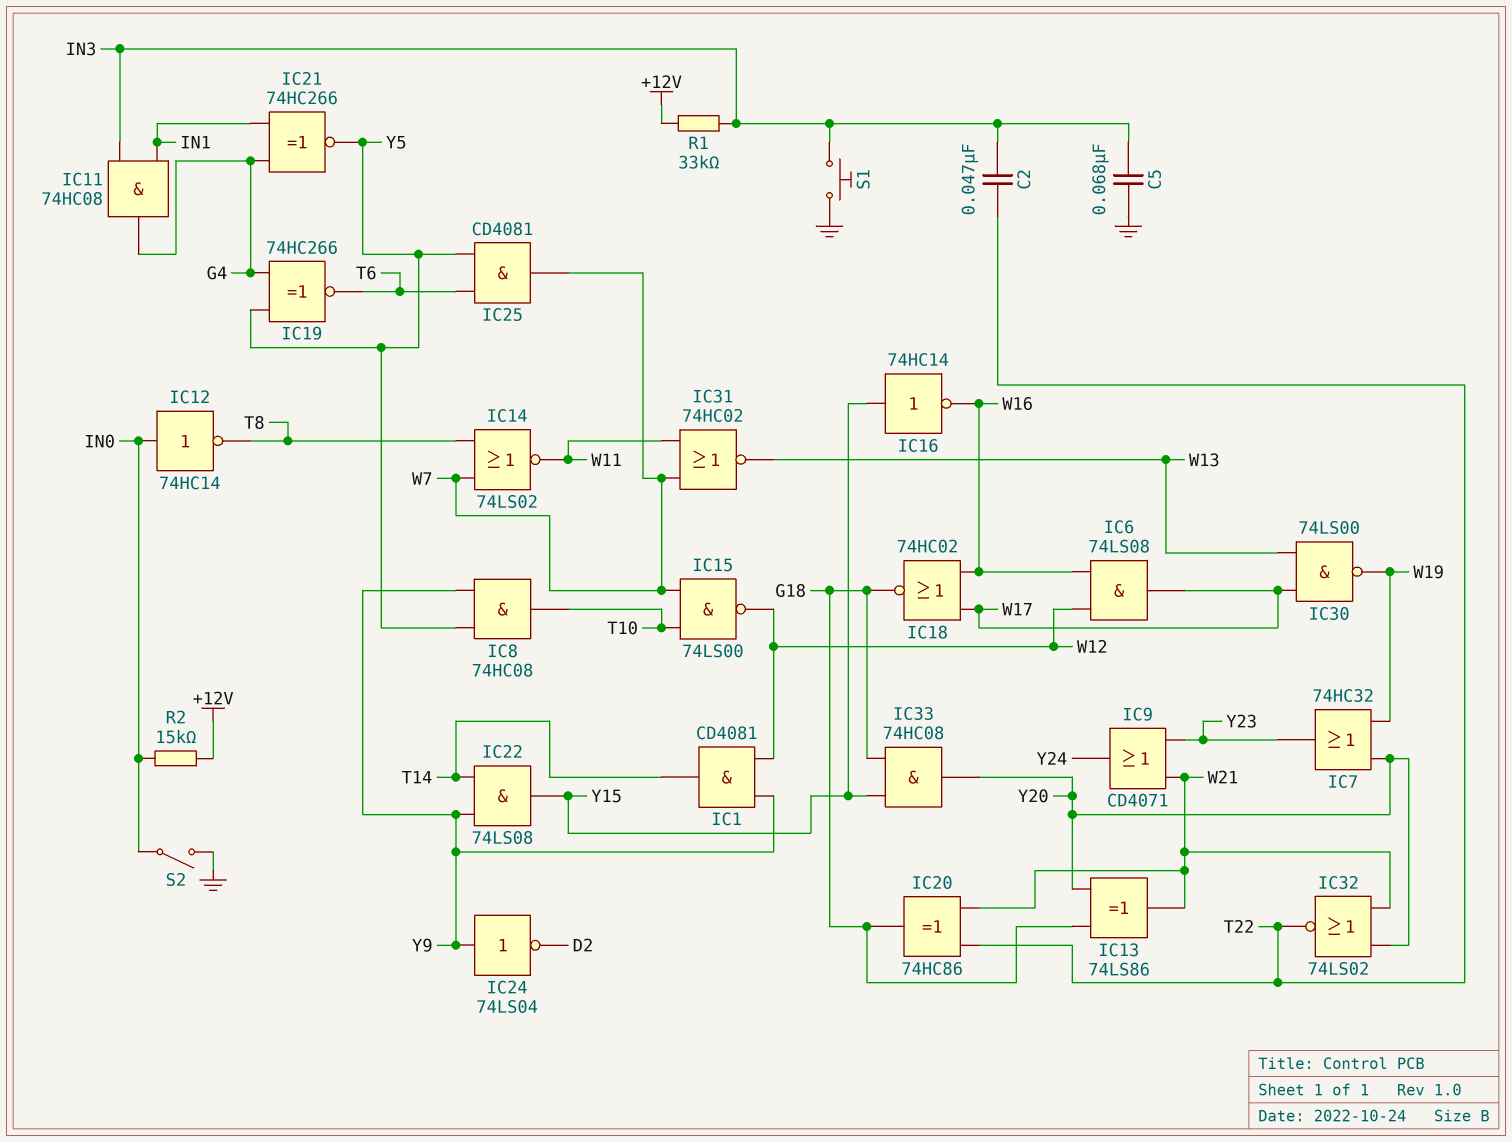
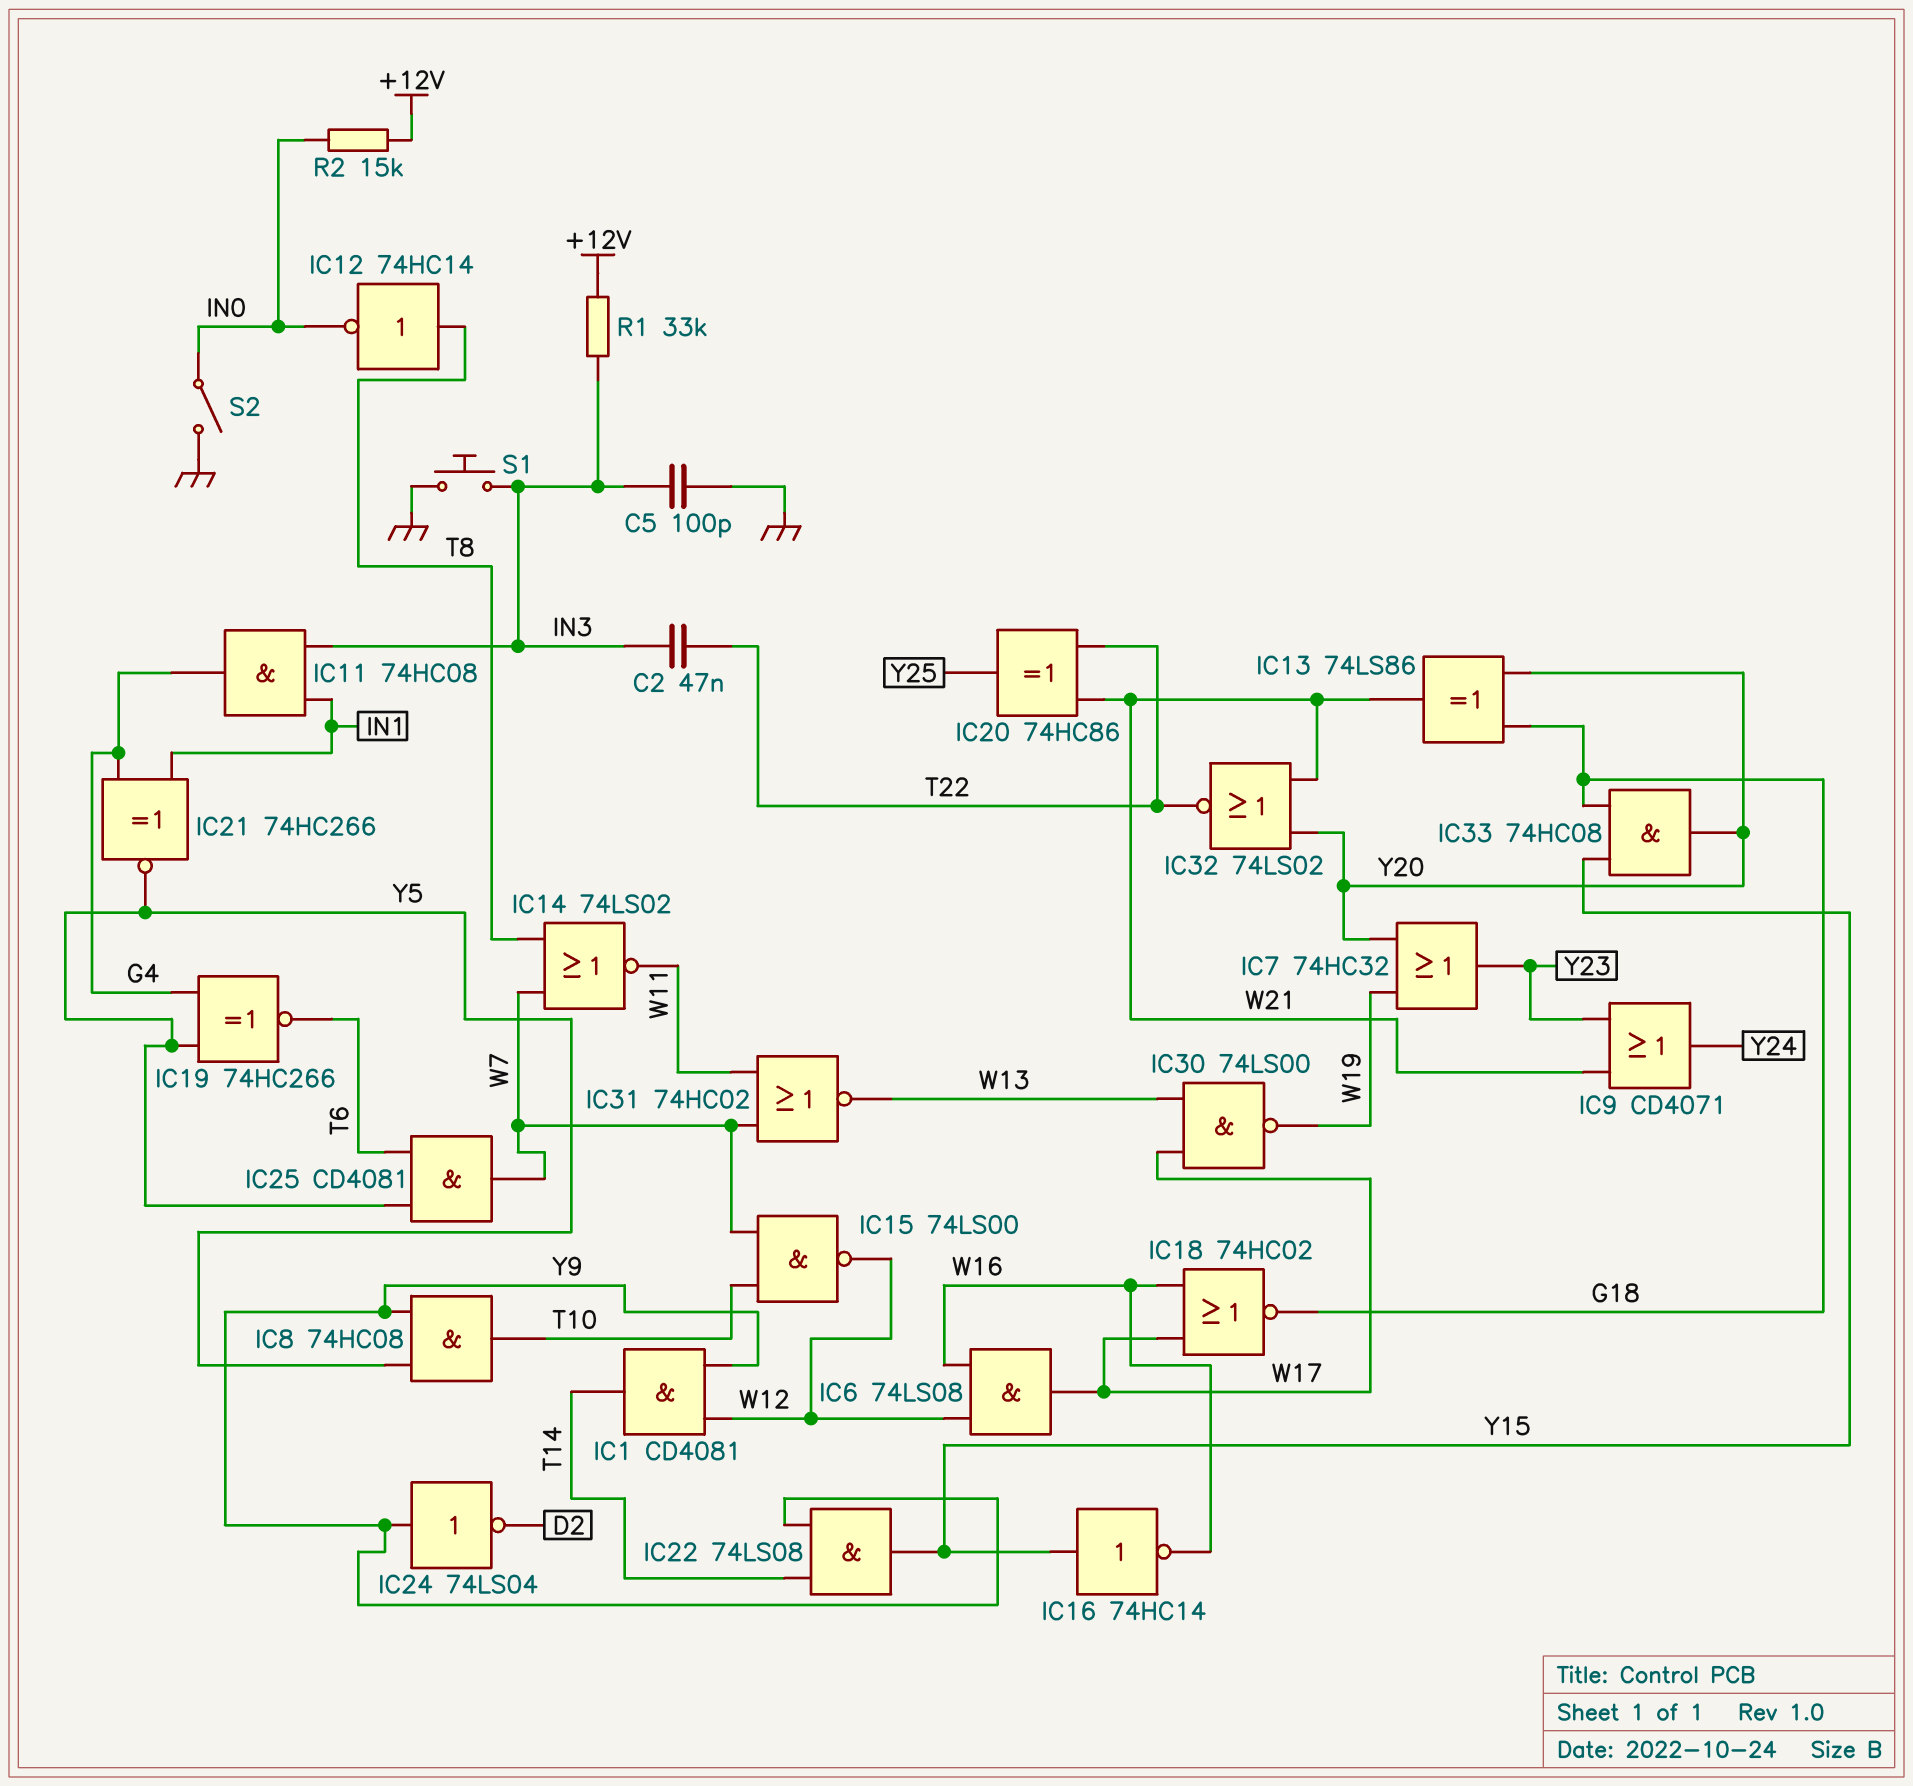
C5: 68nF (GND, IN3) -> 100pF (GND, IN3)
IC12: NOT 74HC14 (in IN0, out T8) -> NOT 74HC14 (in T8, out IN0)
IC20: XOR 74HC86 (in T22, in W21, out G18) -> XOR 74HC86 (in T22, in W21, out Y25)

